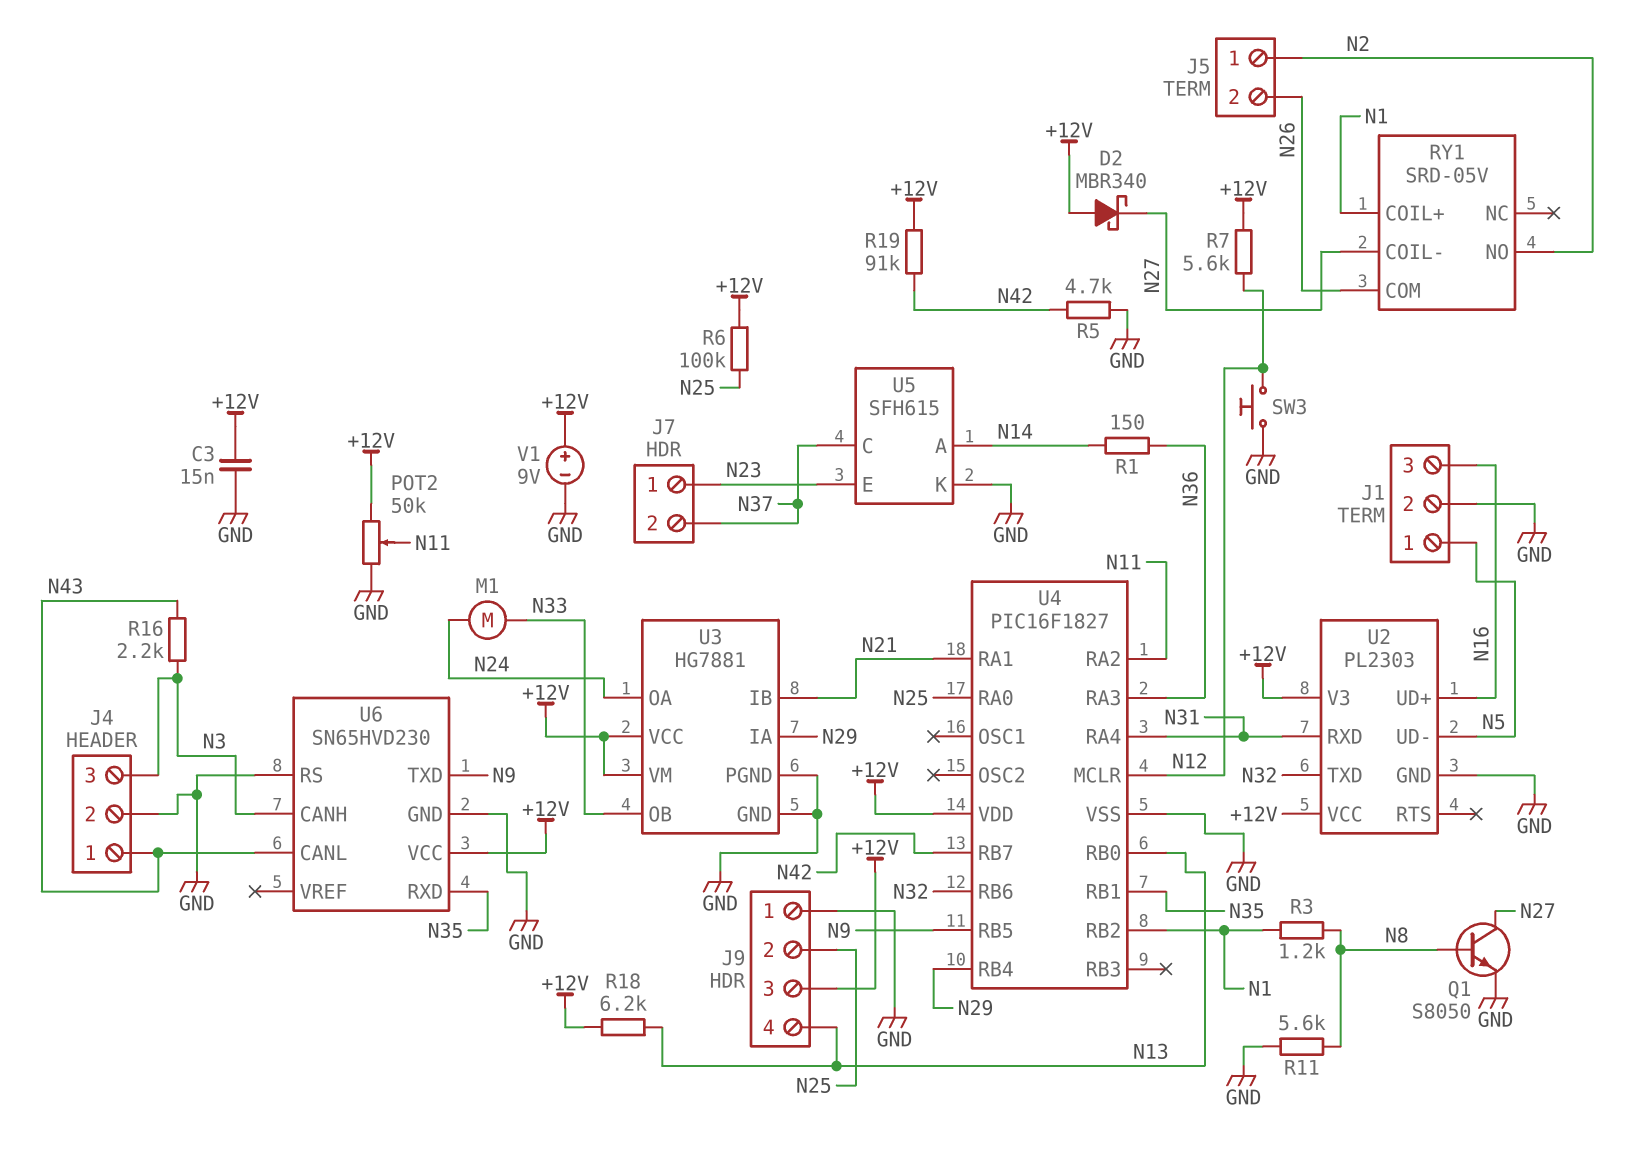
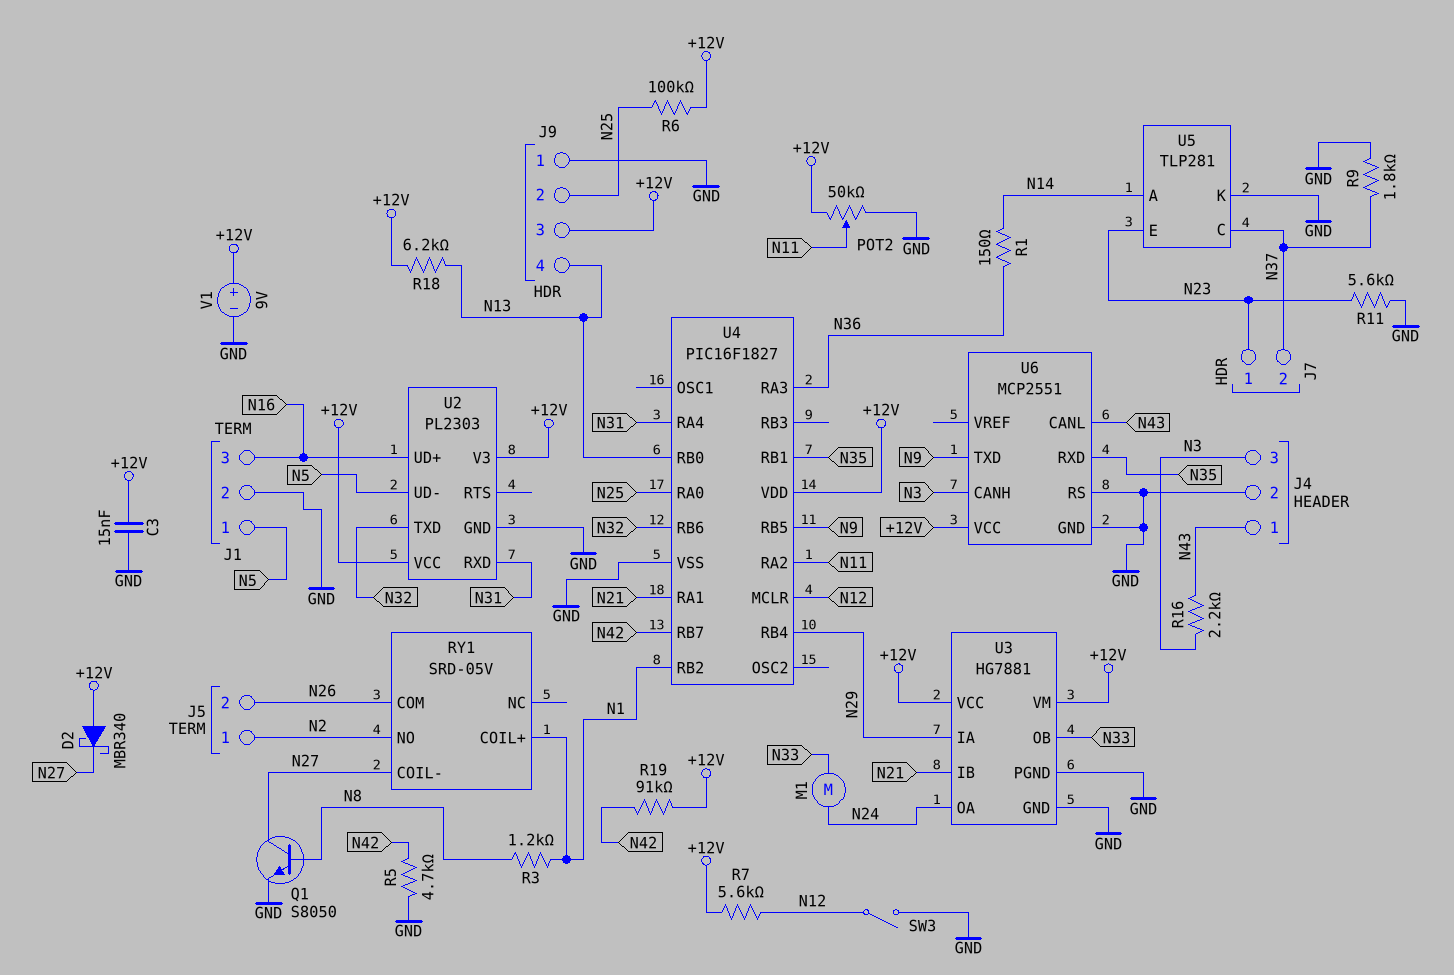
R9: none -> 1.8k (GND, N37)
R11: 5.6k (GND, N8) -> 5.6k (GND, N23)
SW3: button (GND, N12) -> switch (GND, N12)
U5: SFH615 -> TLP281
U6: SN65HVD230 -> MCP2551

